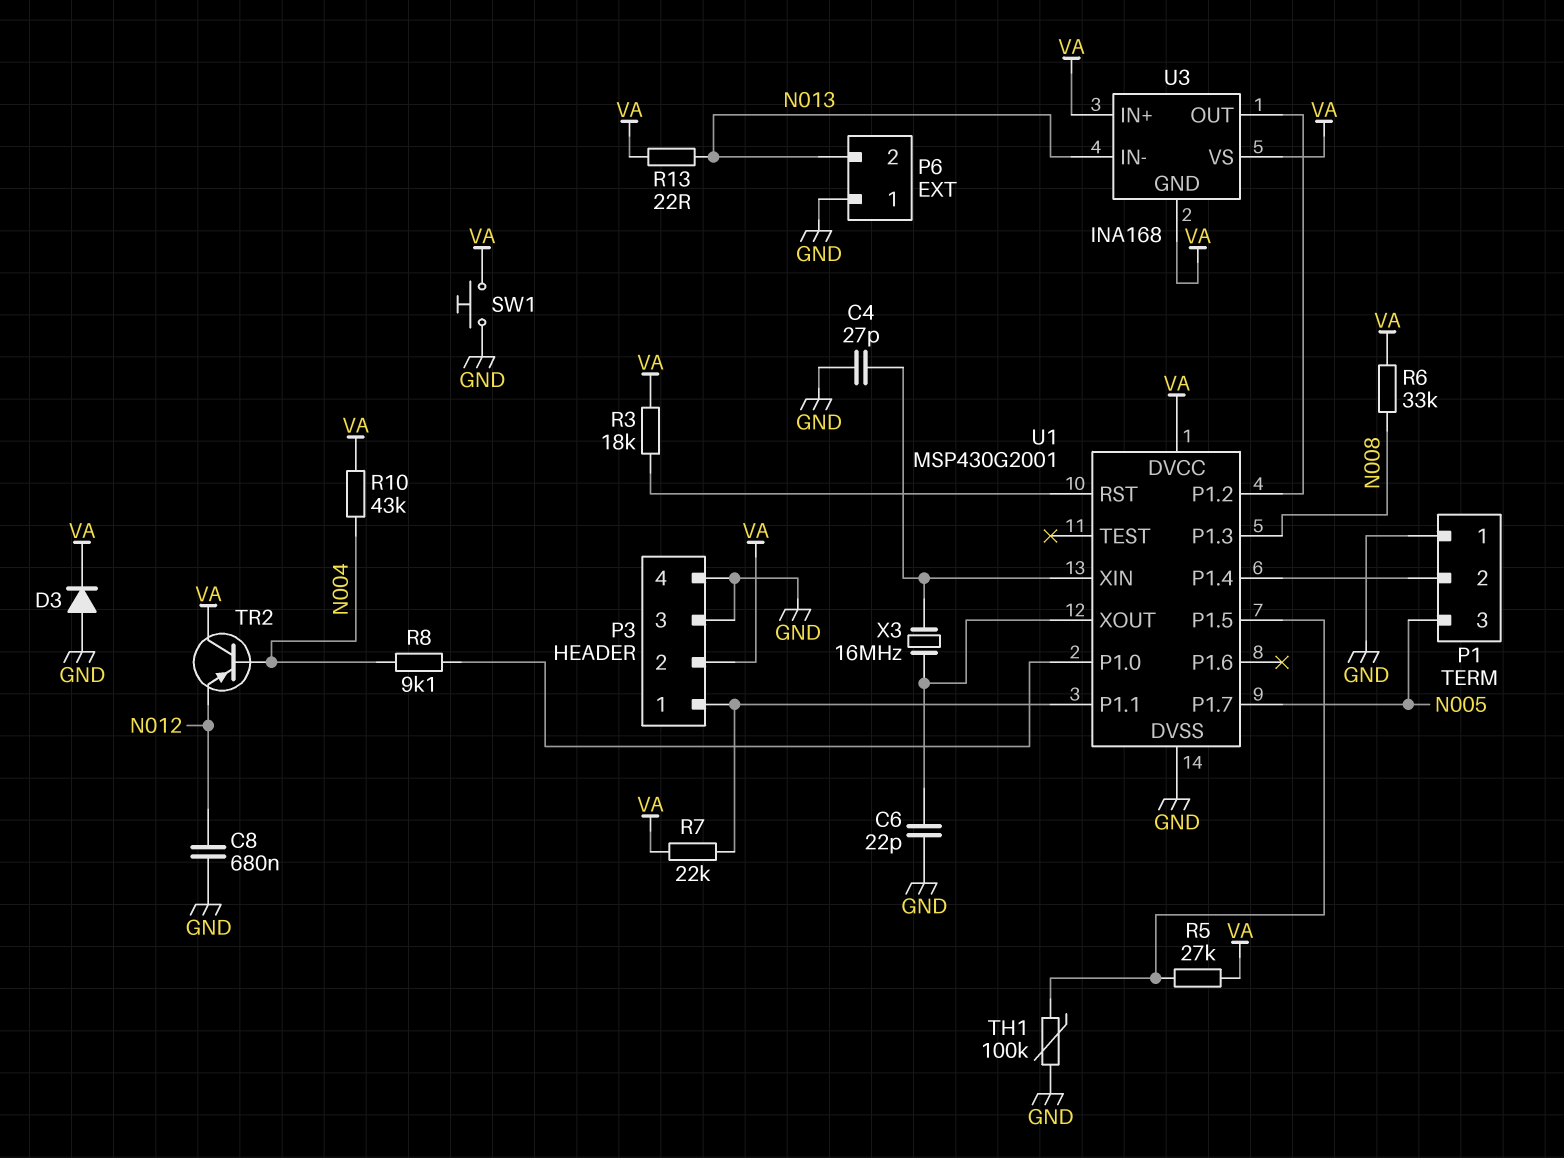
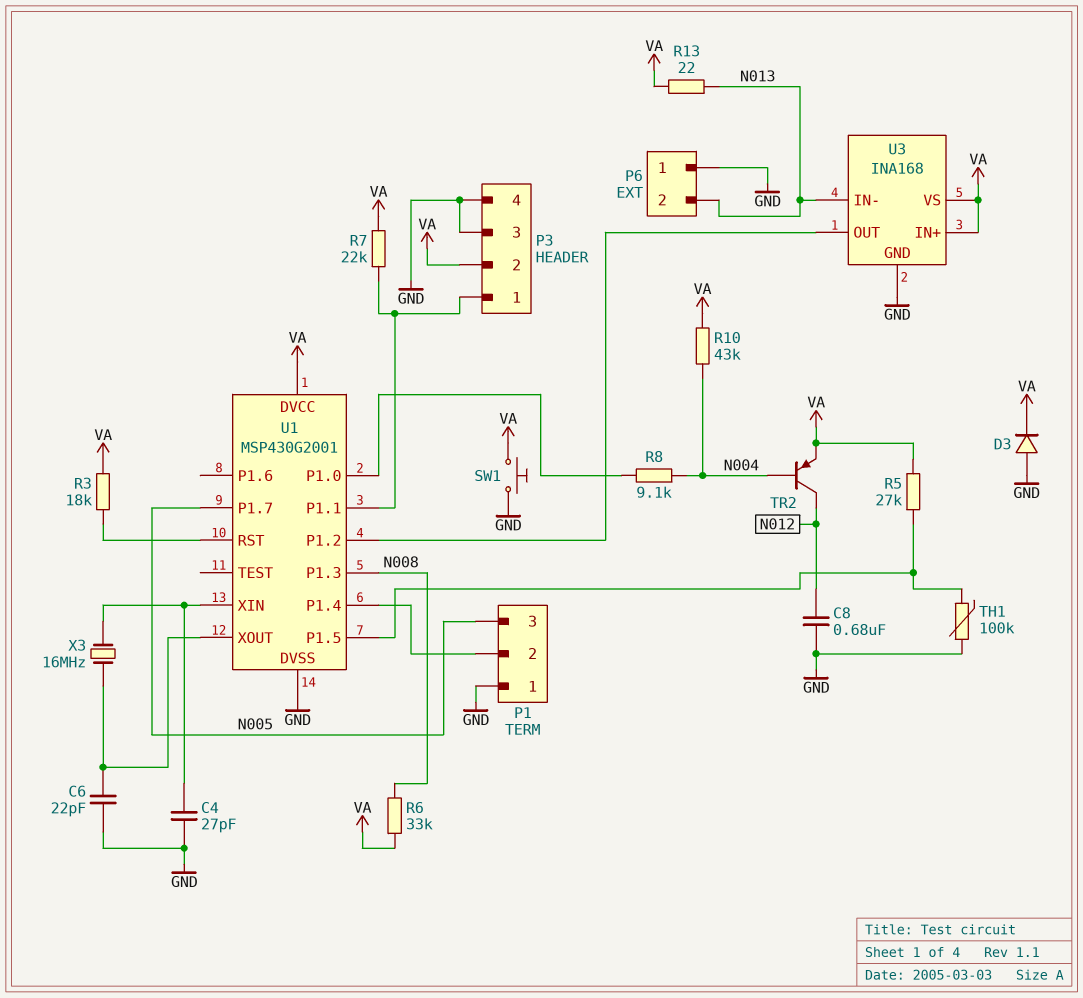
TR2: PNP (B N004, C VA, E N012) -> PNP (B N004, C N012, E VA)
U3 pin GND: VA -> GND

